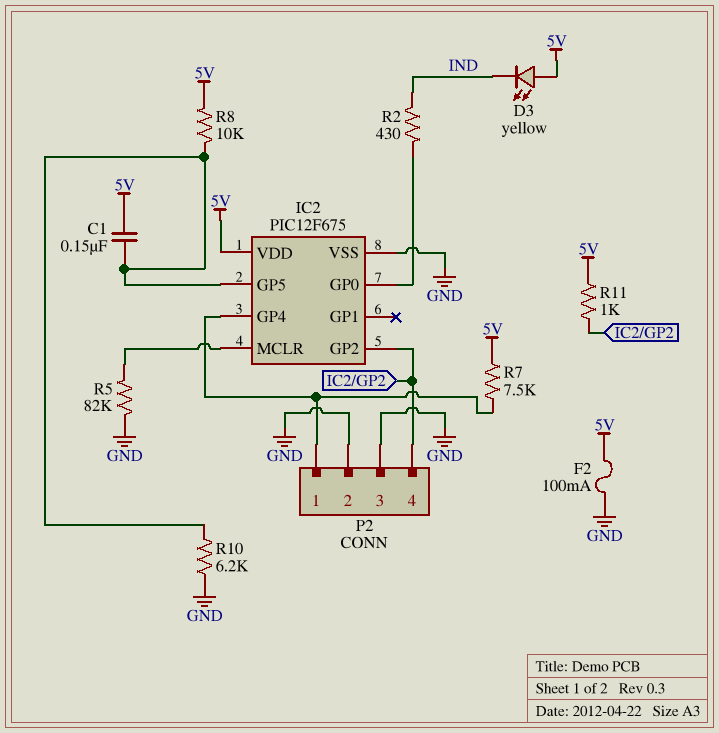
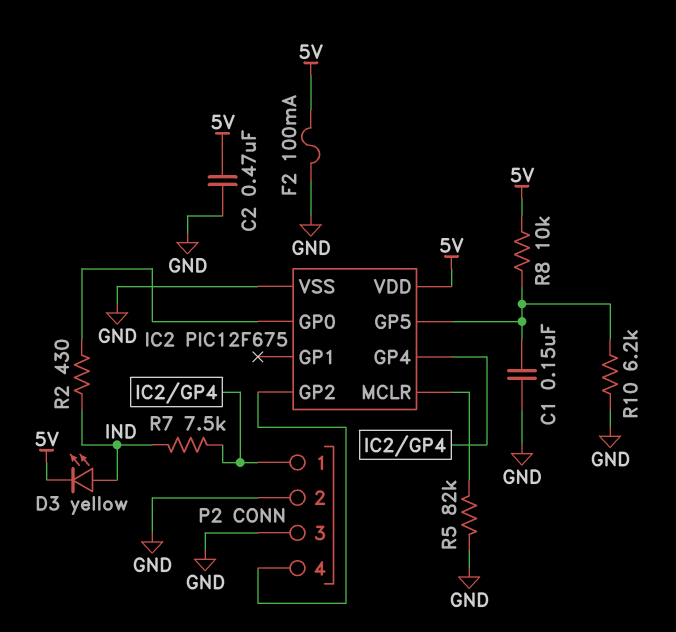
C1: 150nF (5V, IC2/GP5) -> 150nF (GND, IC2/GP5)
C2: none -> 470nF (5V, GND)
D3: LED yellow (A 5V, K IND) -> LED yellow (A IND, K 5V)
R7: 7.5k (5V, IC2/GP4) -> 7.5k (IC2/GP4, IND)
R11: 1k (5V, IC2/GP2) -> none

